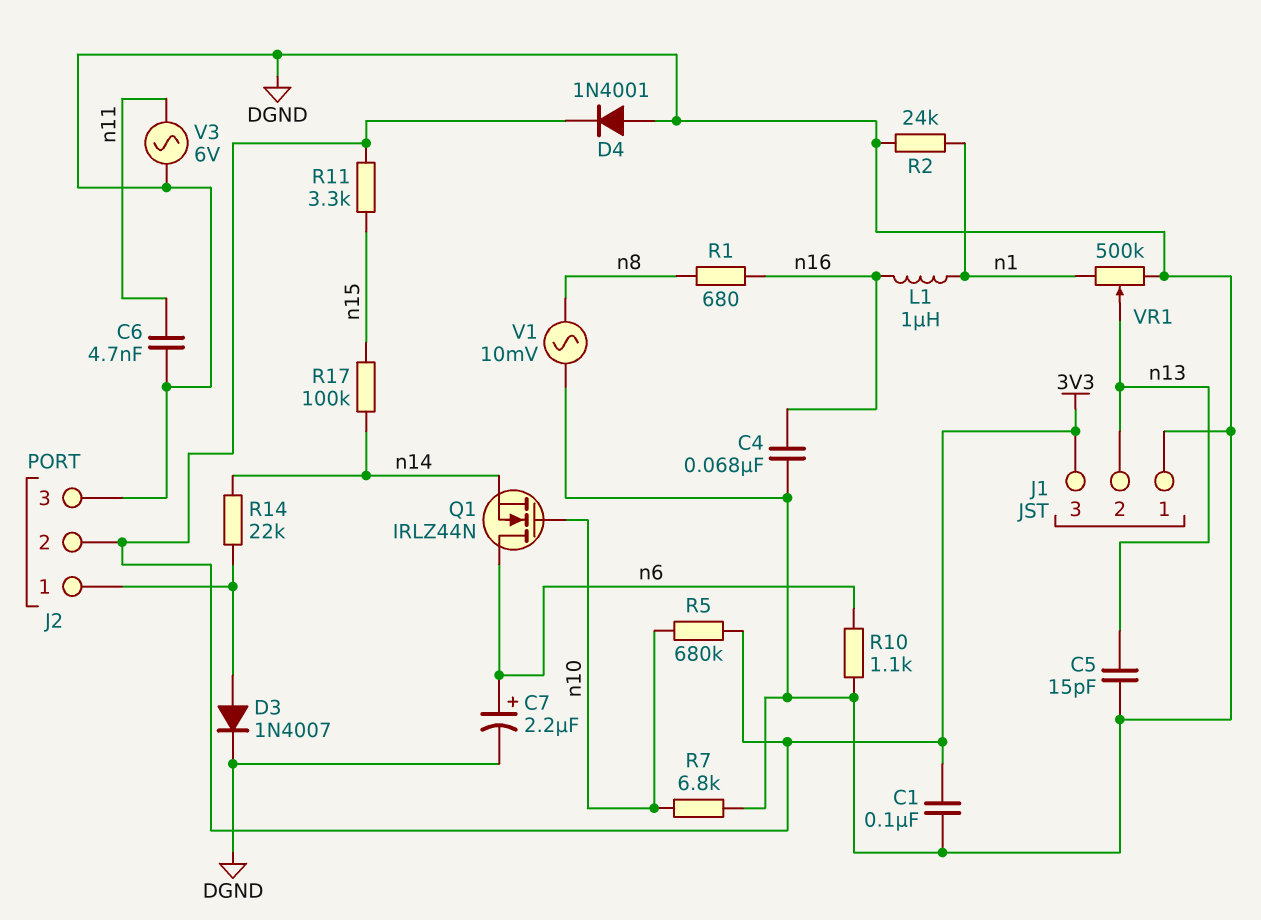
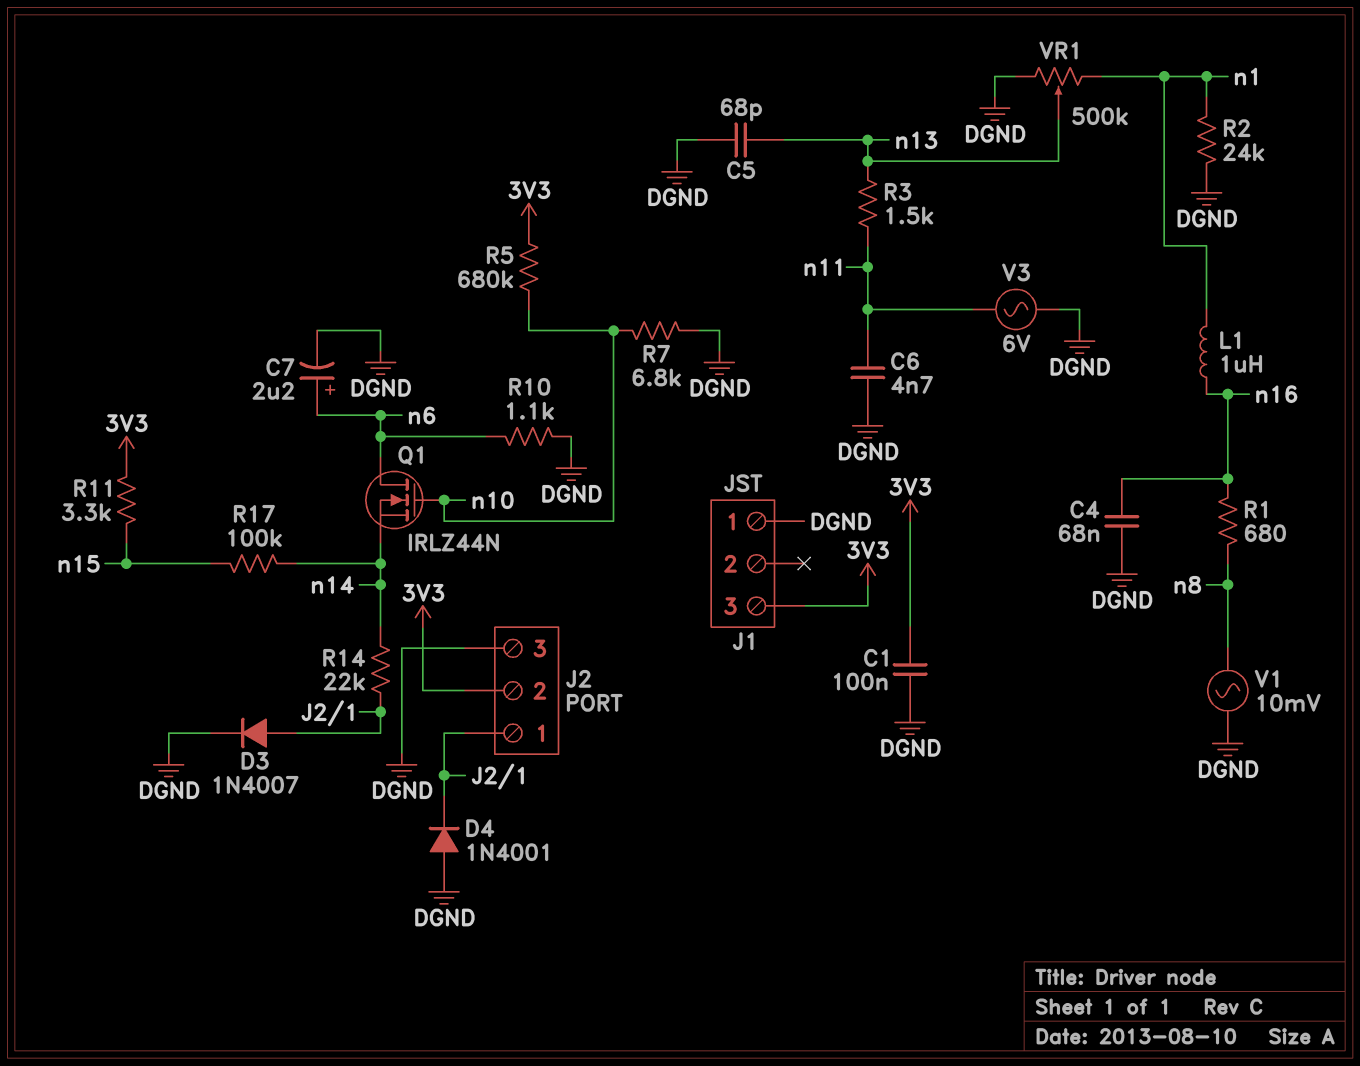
C5: 15pF (DGND, n13) -> 68pF (DGND, n13)
D4: diode 1N4001 (A DGND, K 3V3) -> diode 1N4001 (A DGND, K J2/1)
J1 pin 2: n13 -> none
R3: none -> 1.5k (n11, n13)

